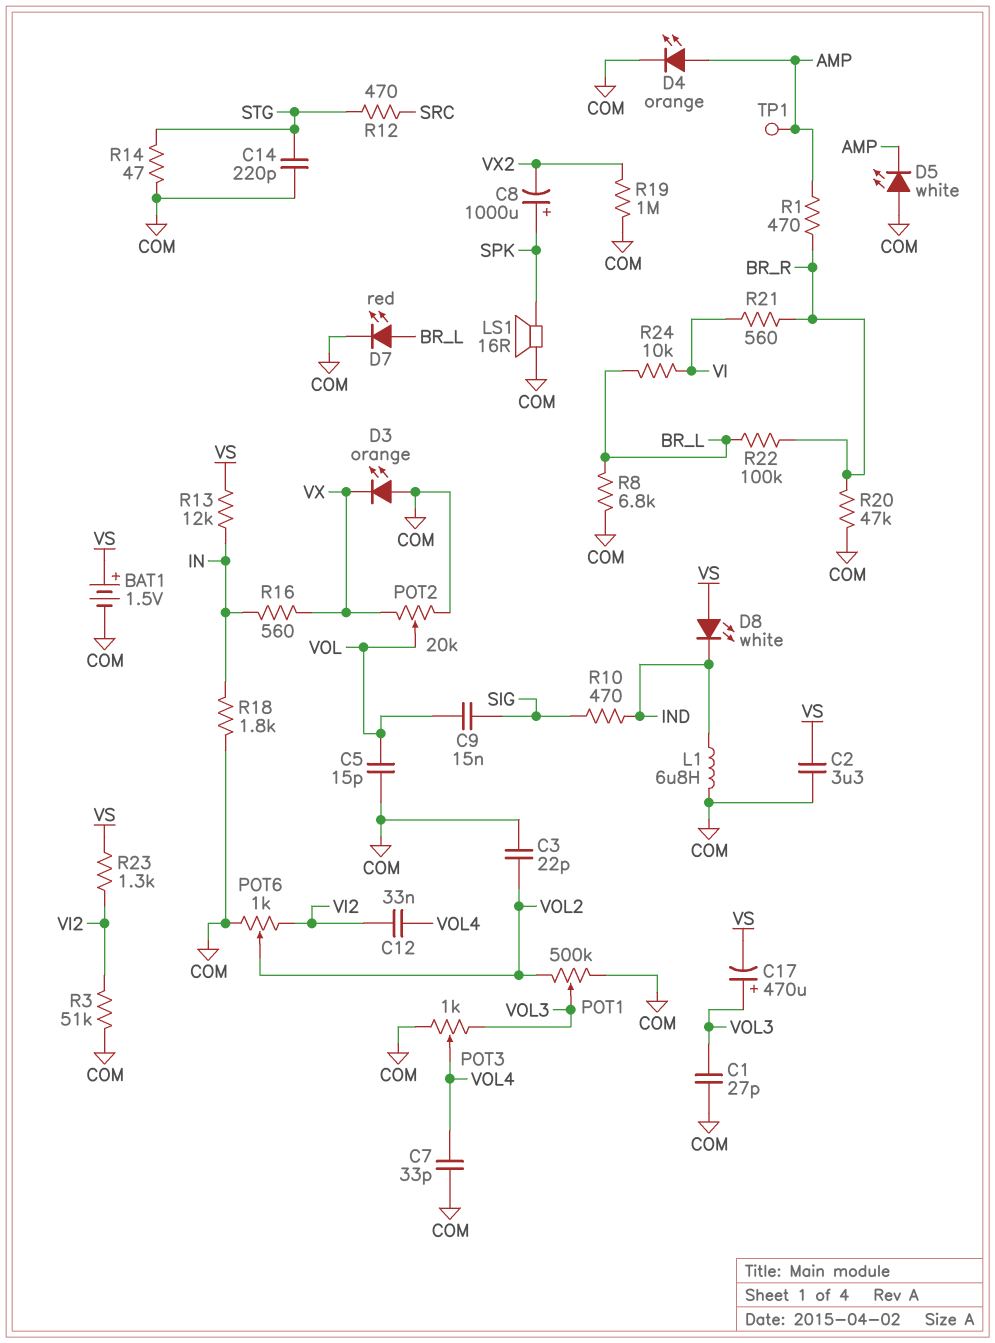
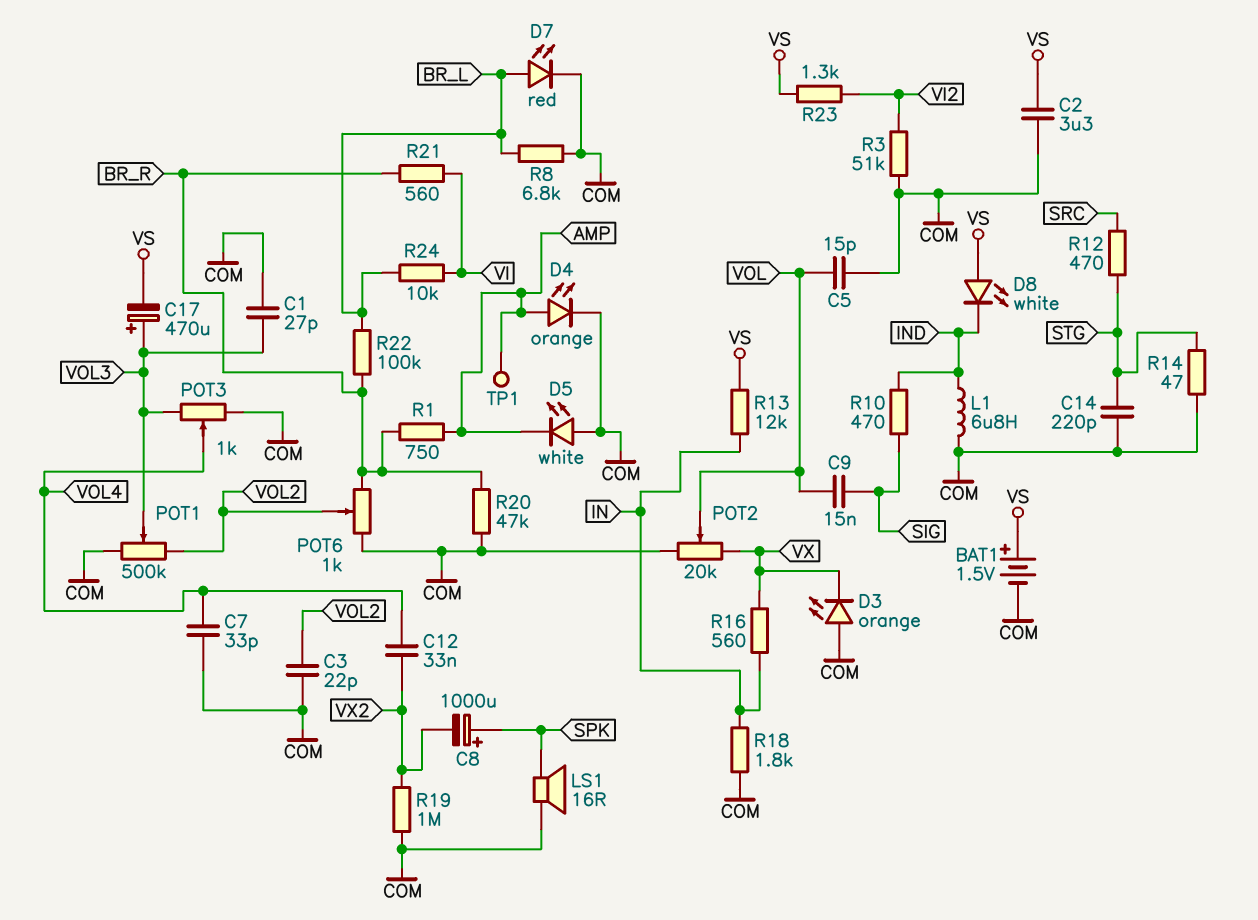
C12: 33nF (VI2, VOL4) -> 33nF (VOL4, VX2)
POT6: 1k (COM, VI2, wiper VOL2) -> 1k (BR_R, COM, wiper VOL2)
R1: 470 (AMP, BR_R) -> 750 (AMP, BR_R)

